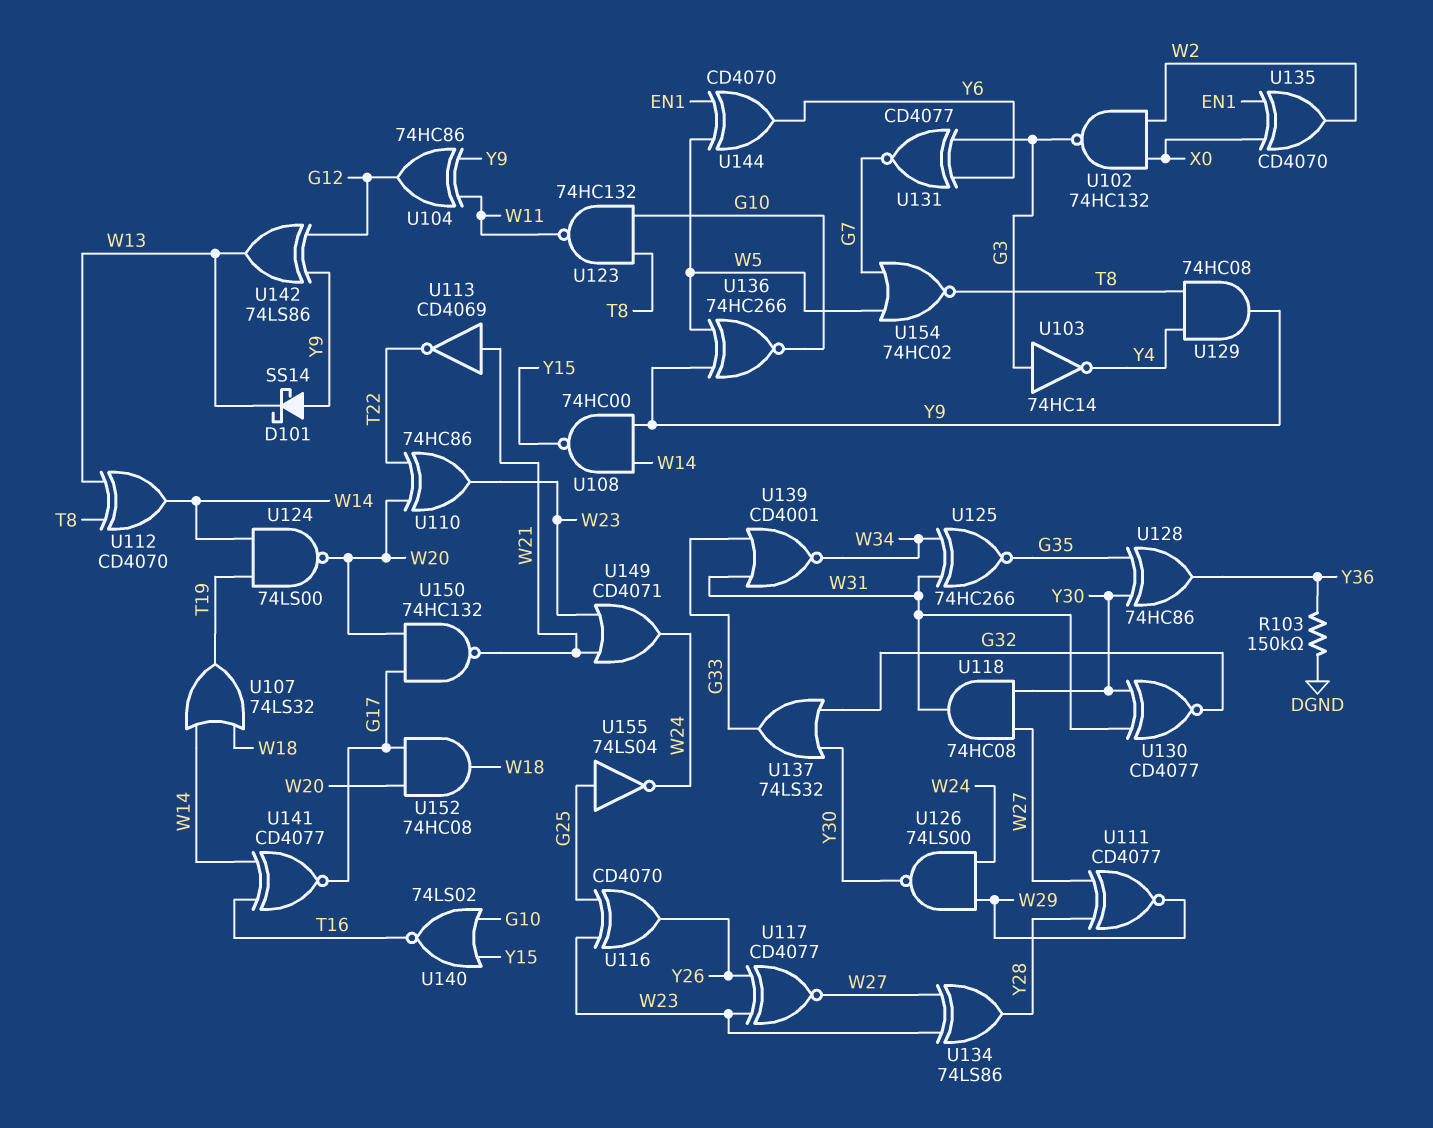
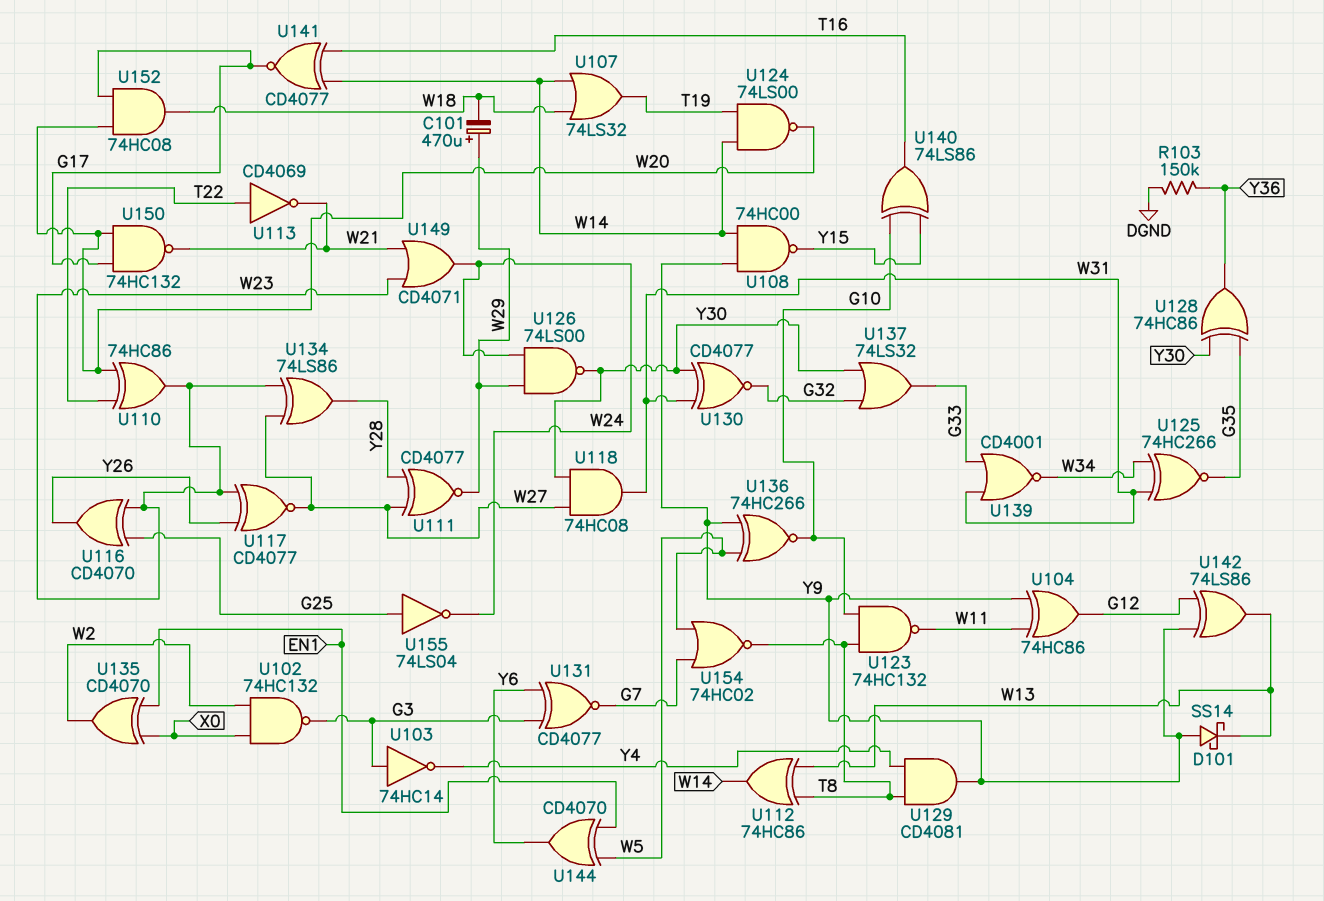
C101: none -> 470uF (plus W29, minus W18)
U112: XOR CD4070 (in T8, in W13, out W14) -> XOR 74HC86 (in T8, in W13, out W14)
U113: NOT CD4069 (in W21, out T22) -> NOT CD4069 (in T22, out W21)
U129: AND 74HC08 (in T8, in Y4, out Y9) -> AND CD4081 (in T8, in Y4, out Y9)
U140: NOR 74LS02 (in G10, in Y15, out T16) -> XOR 74LS86 (in G10, in Y15, out T16)

